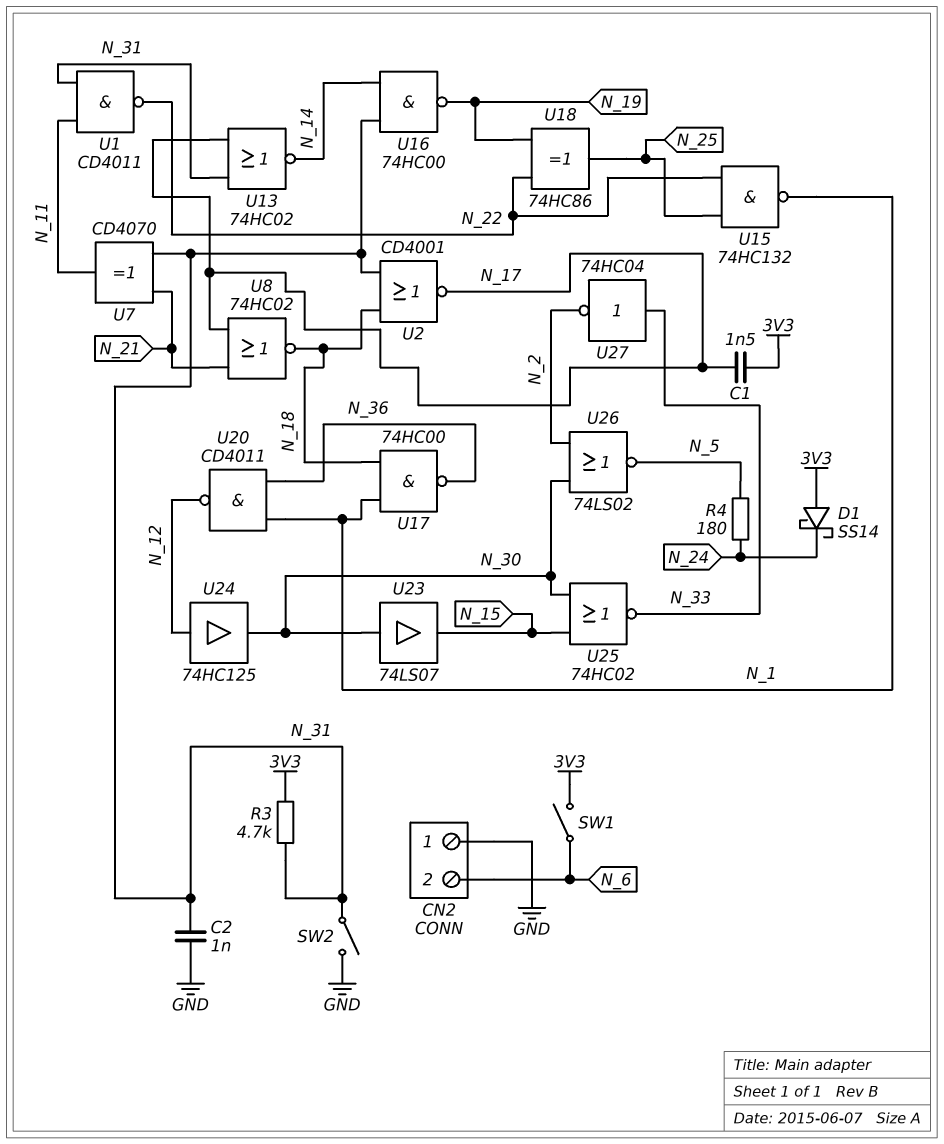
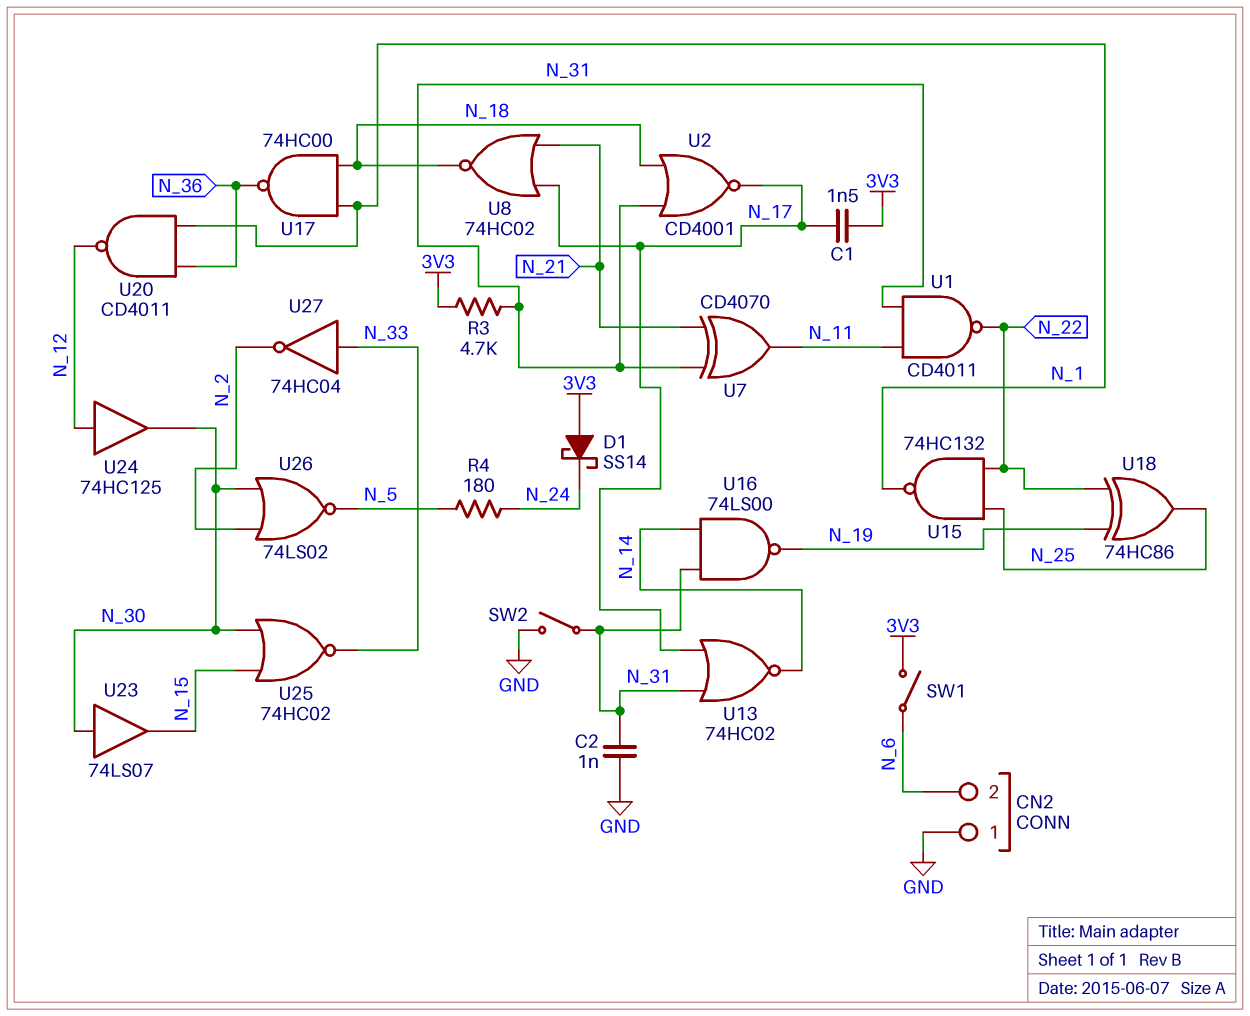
U16: NAND 74HC00 (in N_14, in N_31, out N_19) -> NAND 74LS00 (in N_14, in N_31, out N_19)

